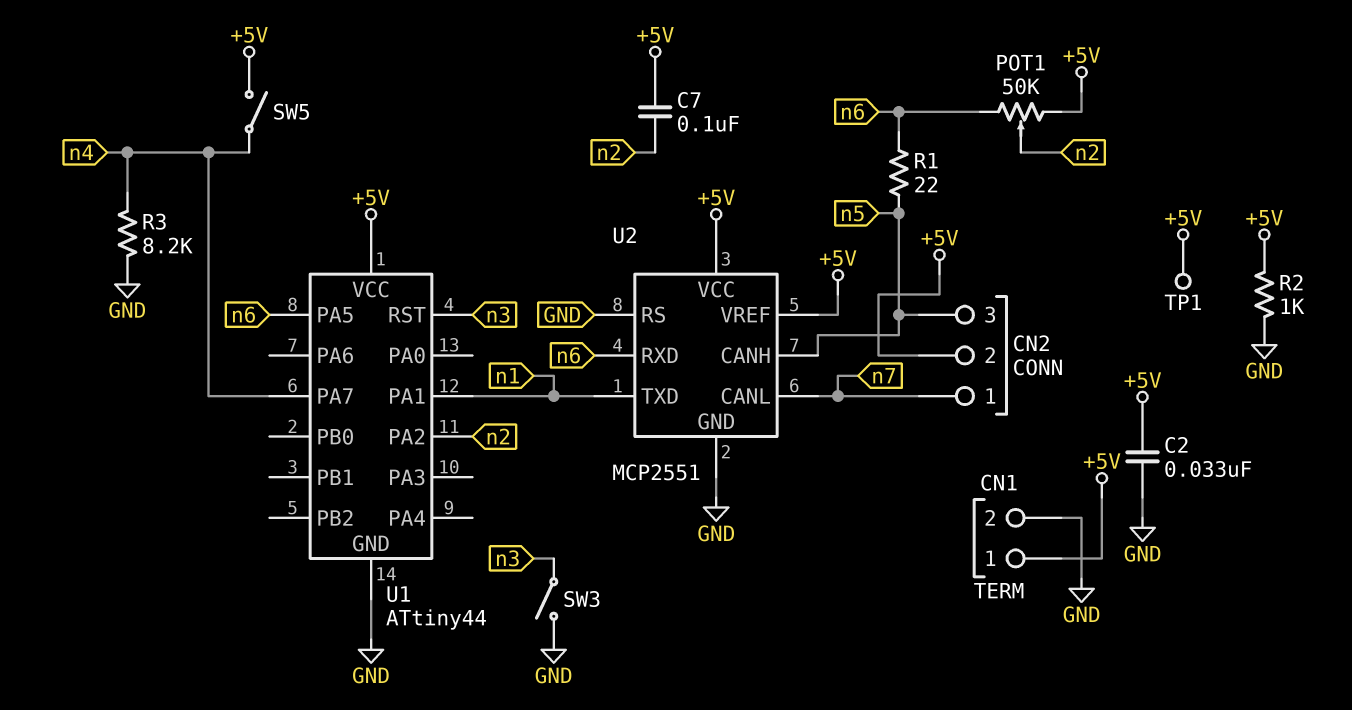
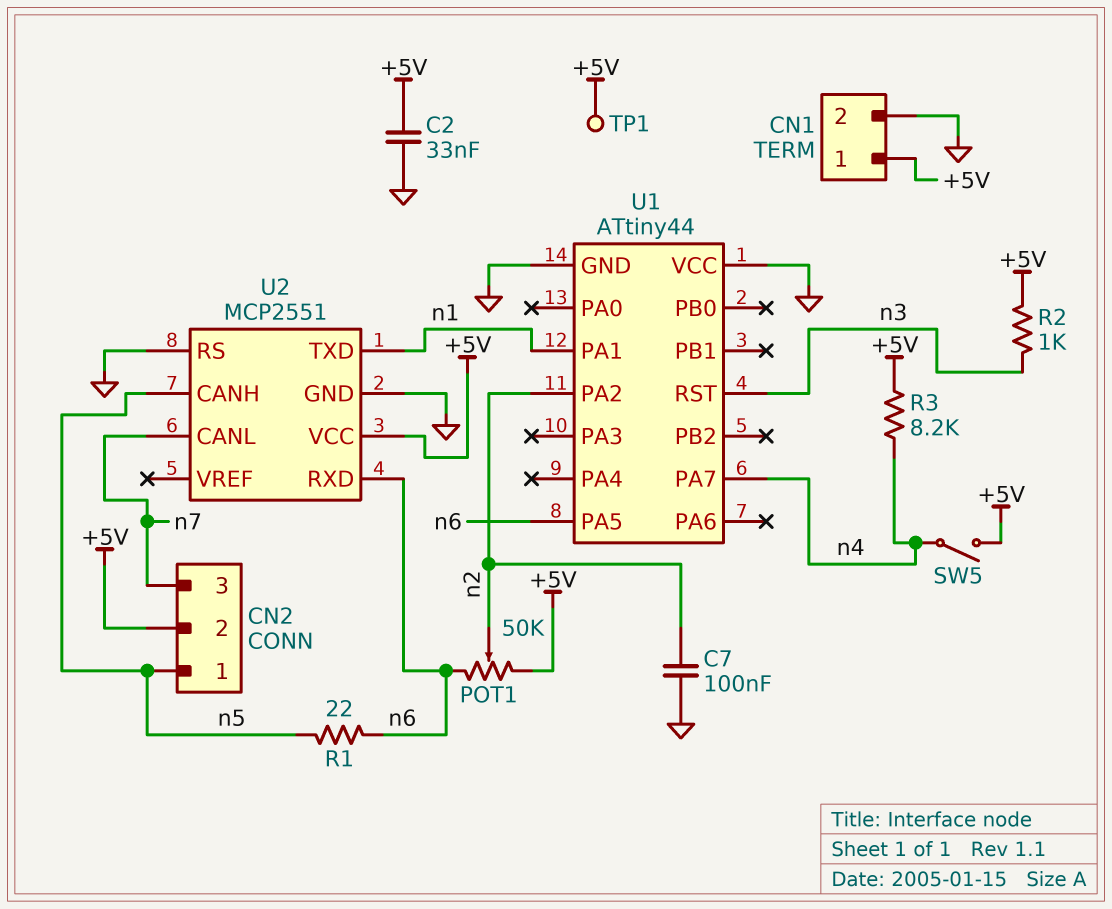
C7: 100nF (+5V, n2) -> 100nF (GND, n2)
CN2 pin 1: n7 -> n5
CN2 pin 3: n5 -> n7
R2: 1k (+5V, GND) -> 1k (+5V, n3)
R3: 8.2k (GND, n4) -> 8.2k (+5V, n4)
SW3: switch (GND, n3) -> none
U1 pin VCC: +5V -> GND
U2 pin VREF: +5V -> none

